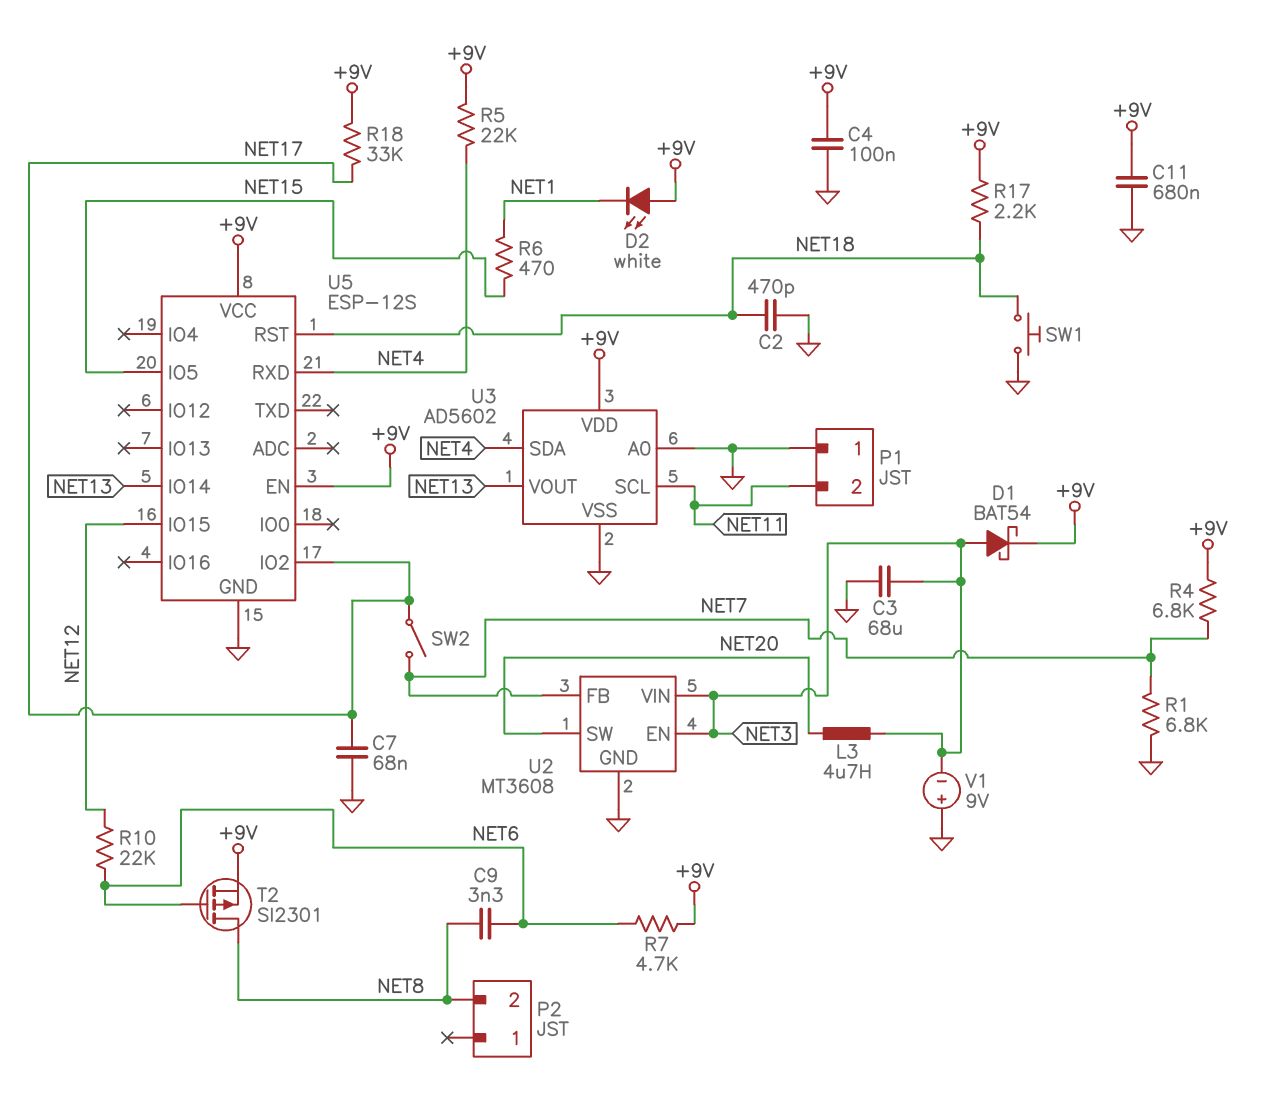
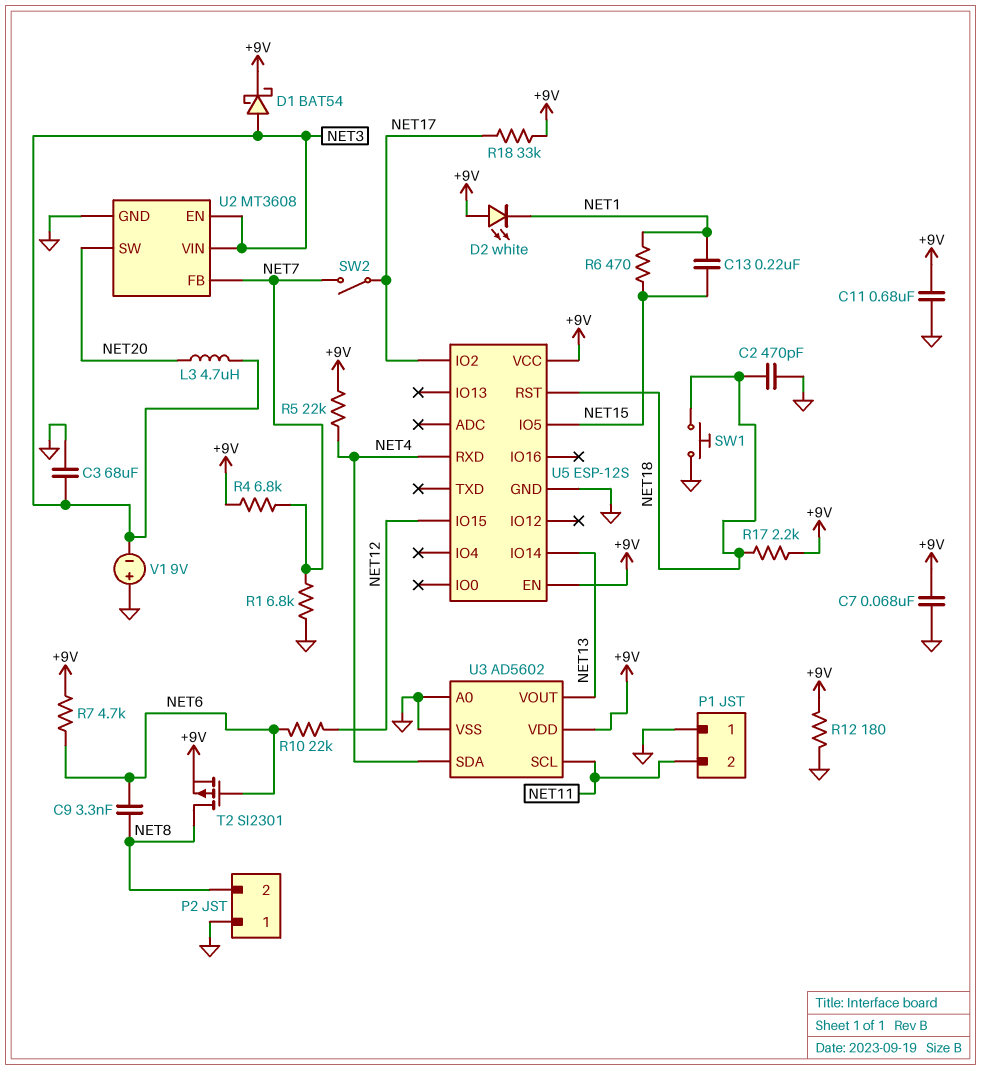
C4: 100nF (+9V, GND) -> none
C7: 68nF (GND, NET17) -> 68nF (+9V, GND)
C13: none -> 220nF (NET1, NET15)
P2 pin 1: none -> GND
R12: none -> 180 (+9V, GND)

